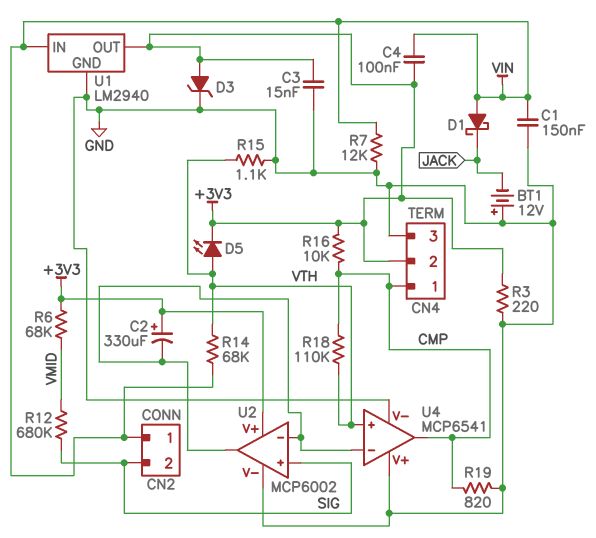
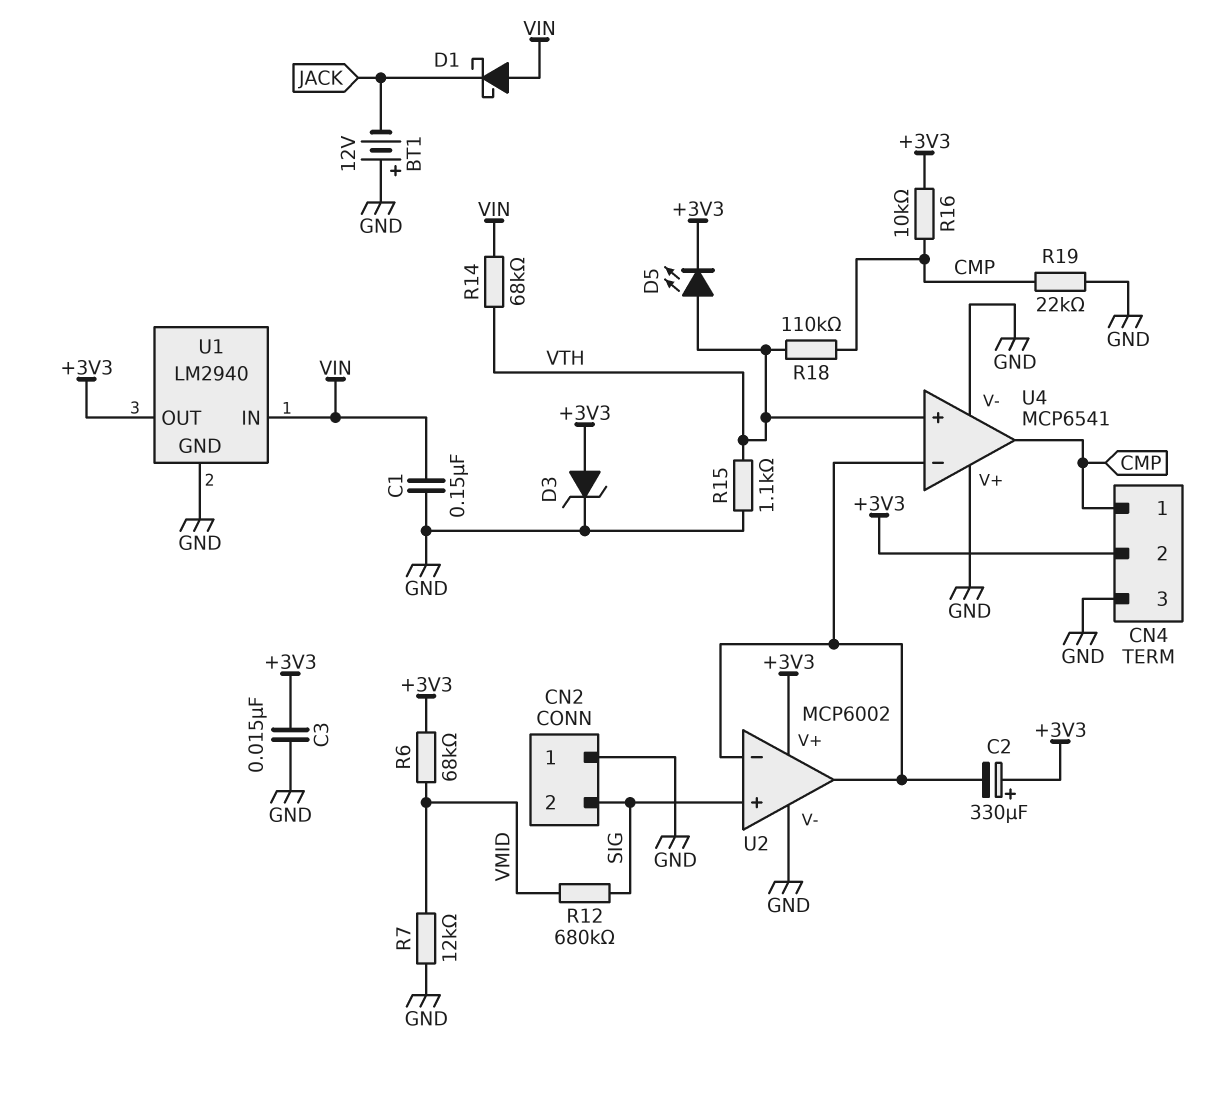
C4: 100nF (+3V3, VIN) -> none
CN2 pin 1: VIN -> GND
R3: 220 (+3V3, GND) -> none
R7: 12k (GND, VIN) -> 12k (GND, VMID)
R19: 820 (CMP, GND) -> 22k (CMP, GND)

